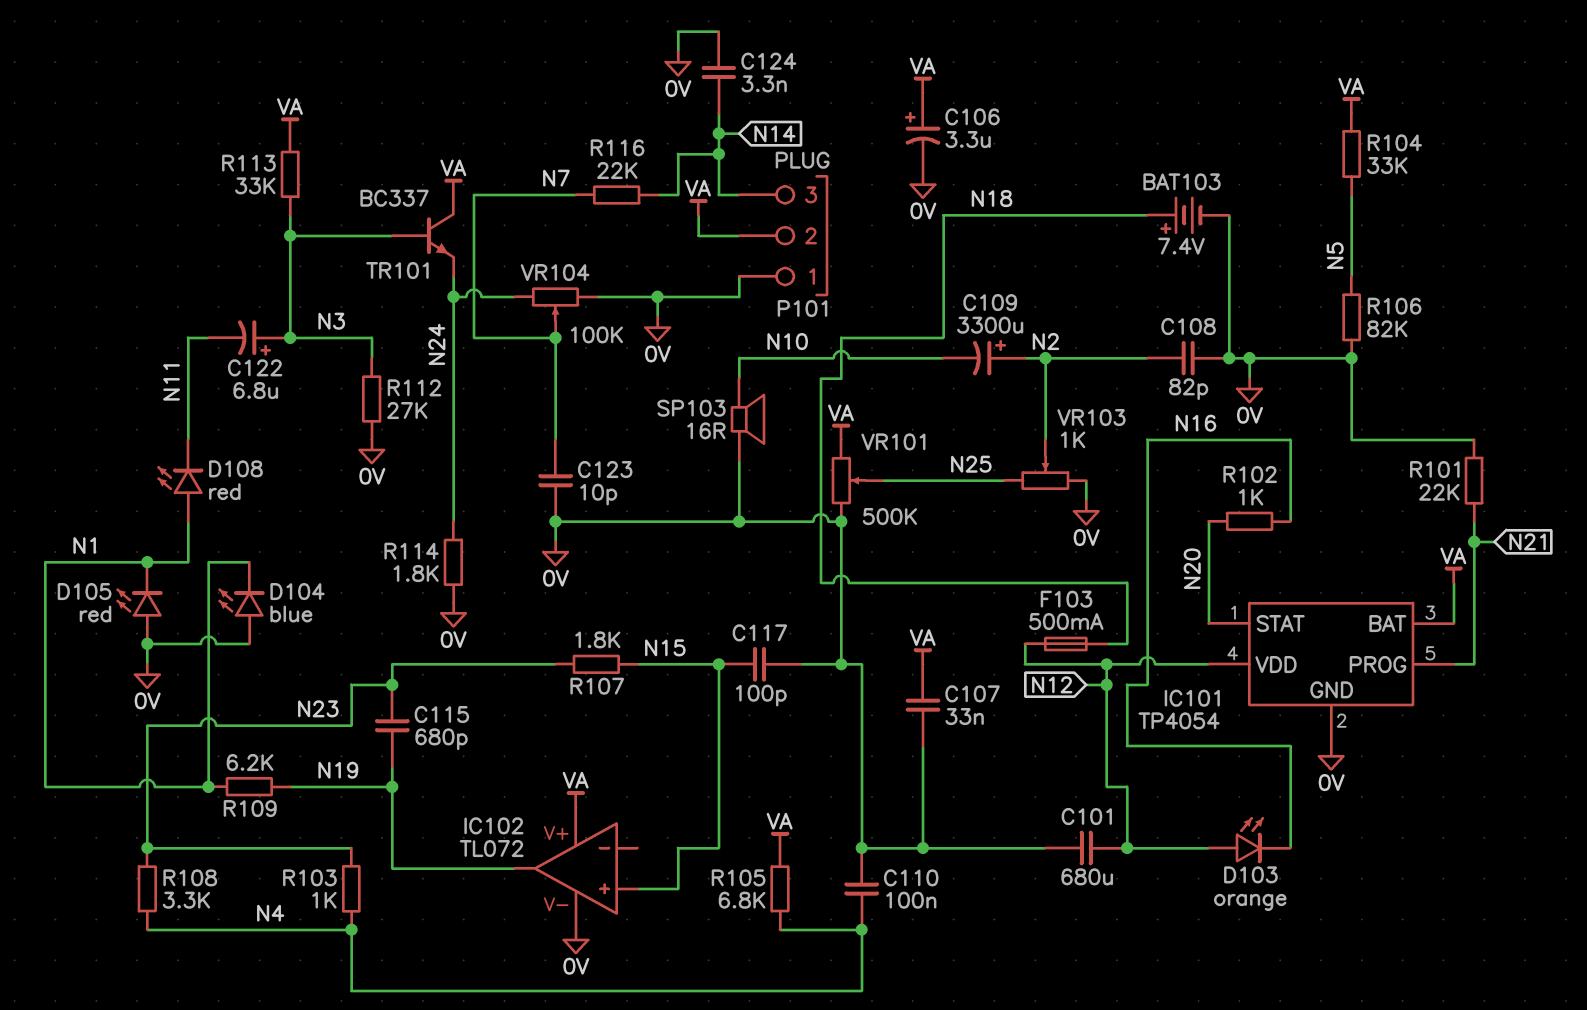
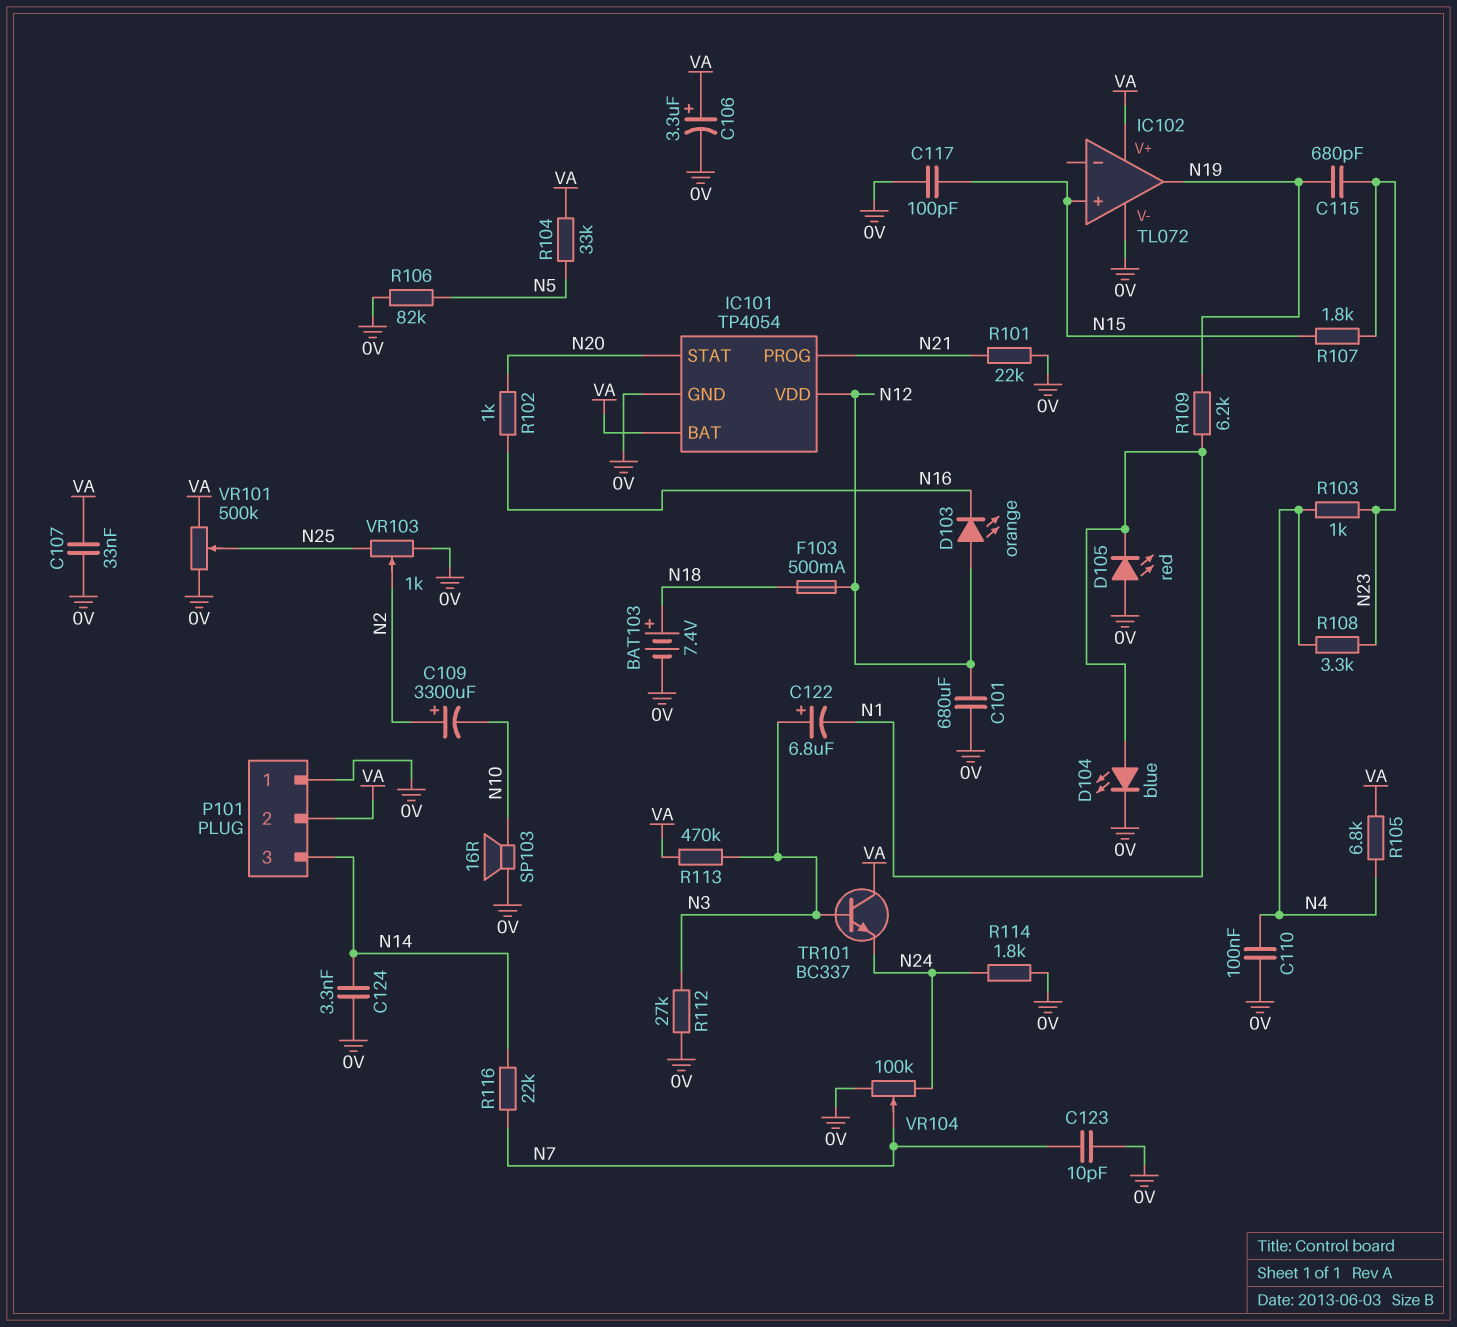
C108: 82pF (0V, N2) -> none
C122: 6.8uF (plus N3, minus N11) -> 6.8uF (plus N3, minus N1)
D104: LED blue (A 0V, K N1) -> LED blue (A N1, K 0V)
D108: LED red (A N1, K N11) -> none
R113: 33k (N3, VA) -> 470k (N3, VA)

